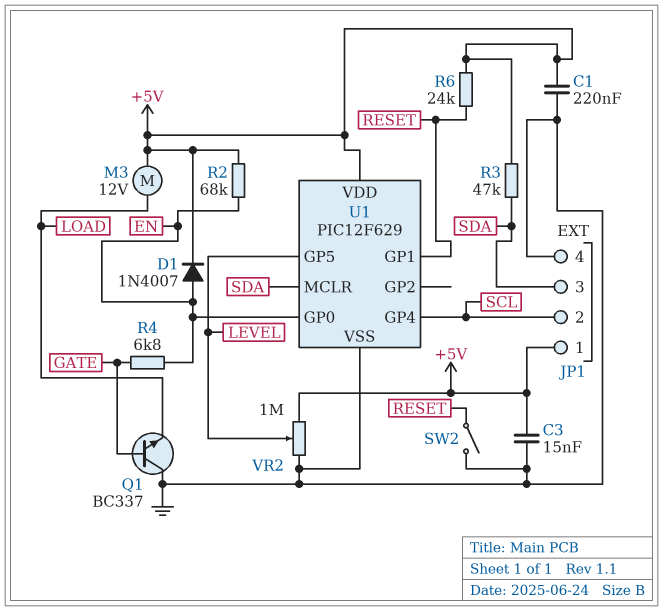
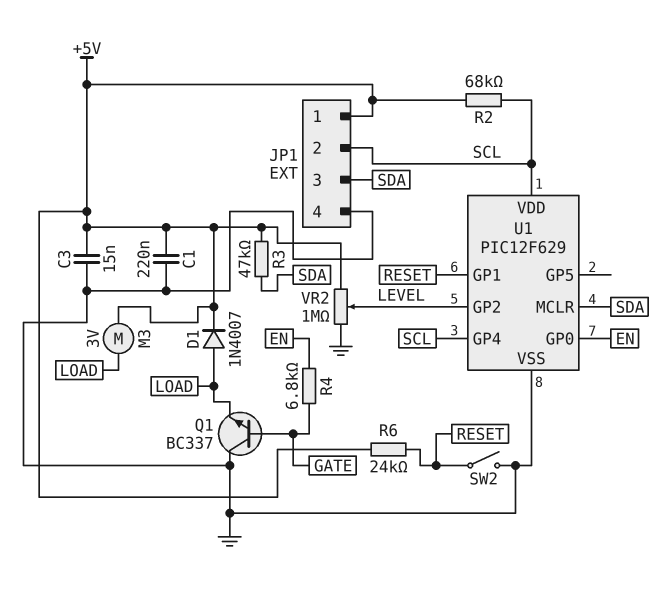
D1: diode 1N4007 (A EN, K +5V) -> diode 1N4007 (A LOAD, K +5V)
M3: motor 12V (+5V, LOAD) -> motor 3V (+5V, LOAD)
R2: 68k (+5V, EN) -> 68k (+5V, SCL)
U1 pin GP2: none -> LEVEL
U1 pin GP5: LEVEL -> none
U1 pin VDD: +5V -> SCL

